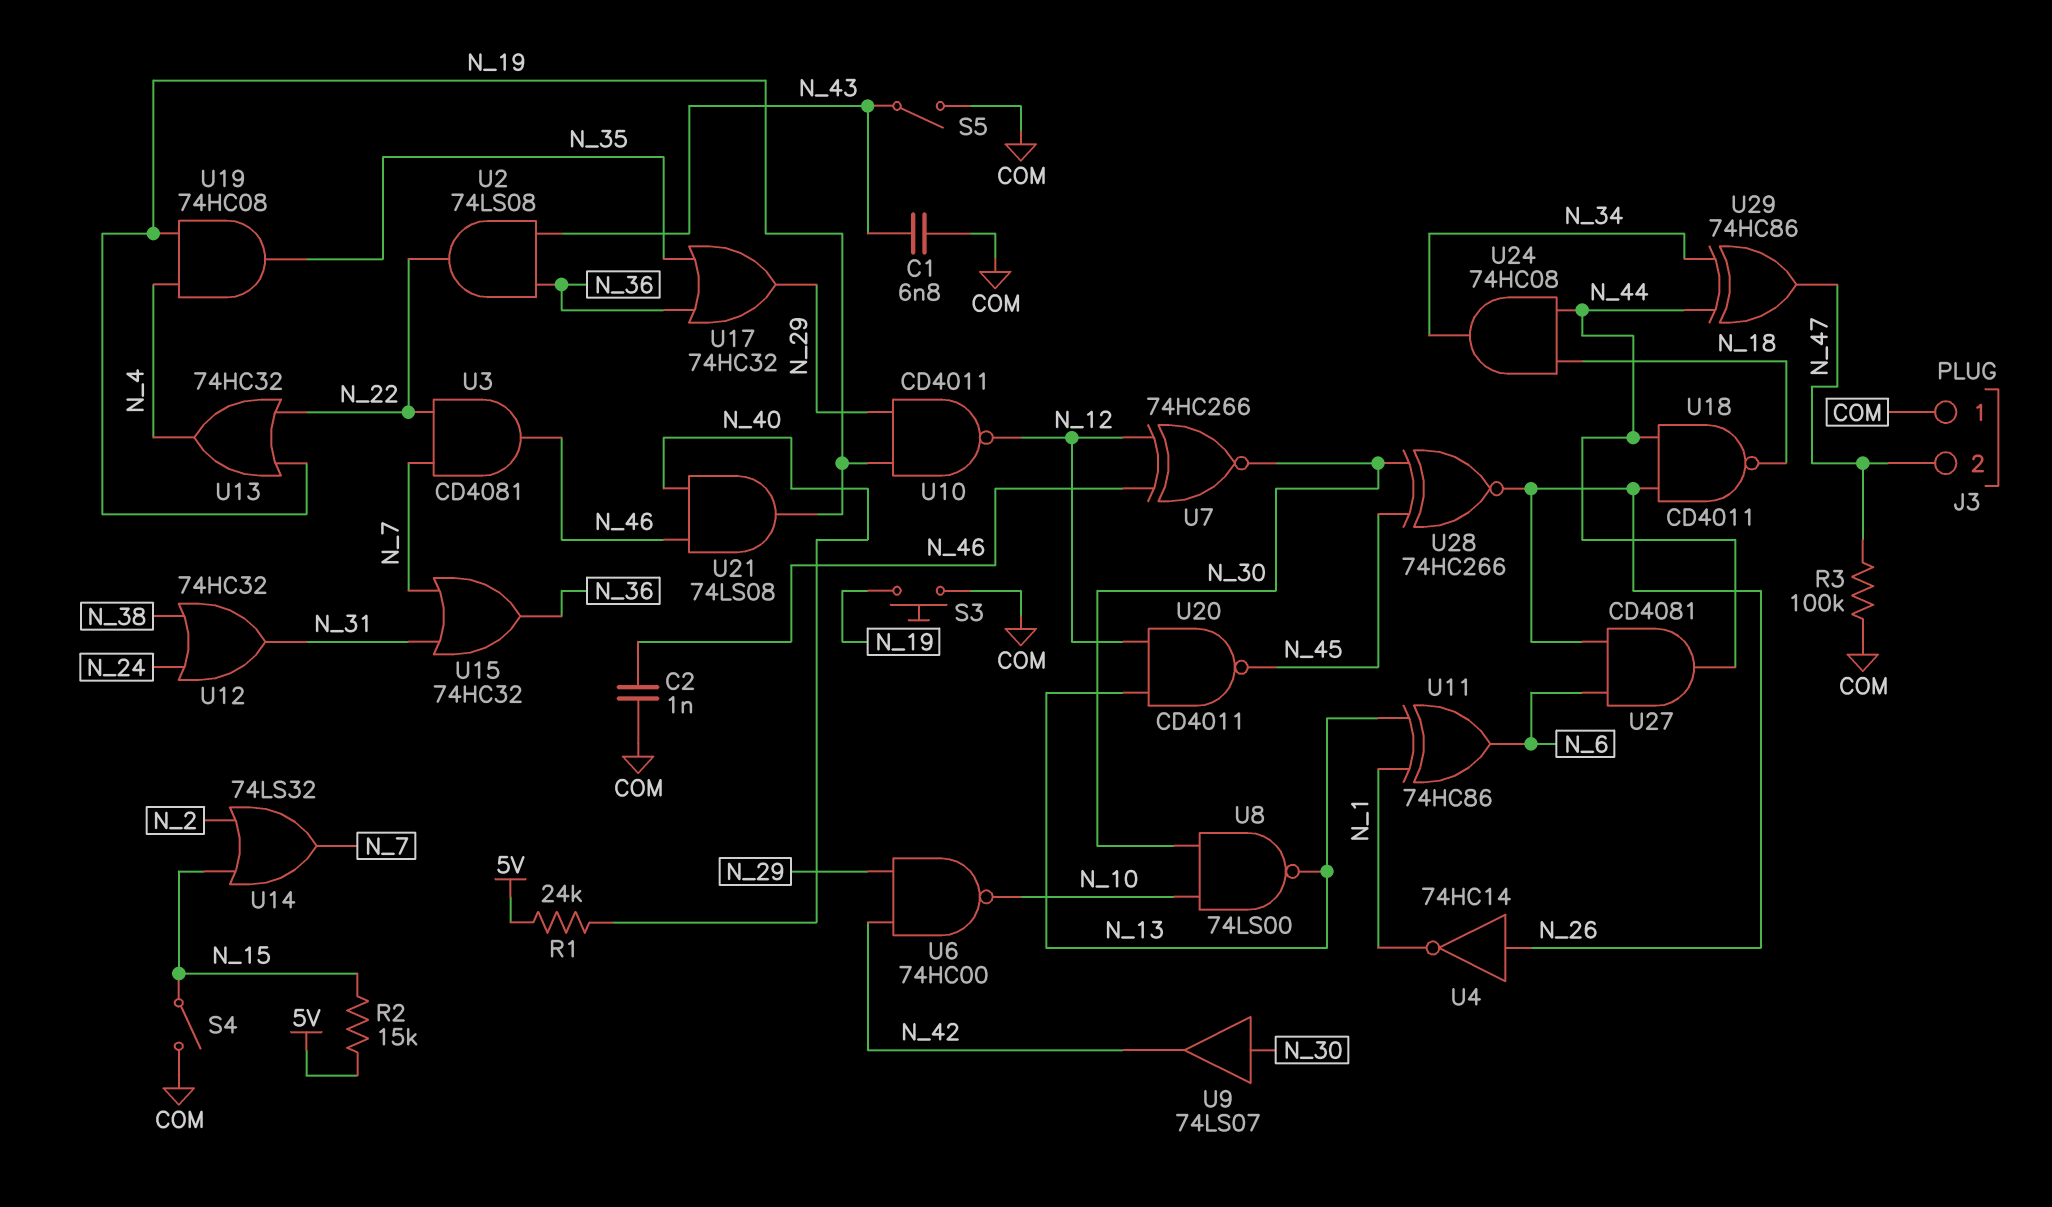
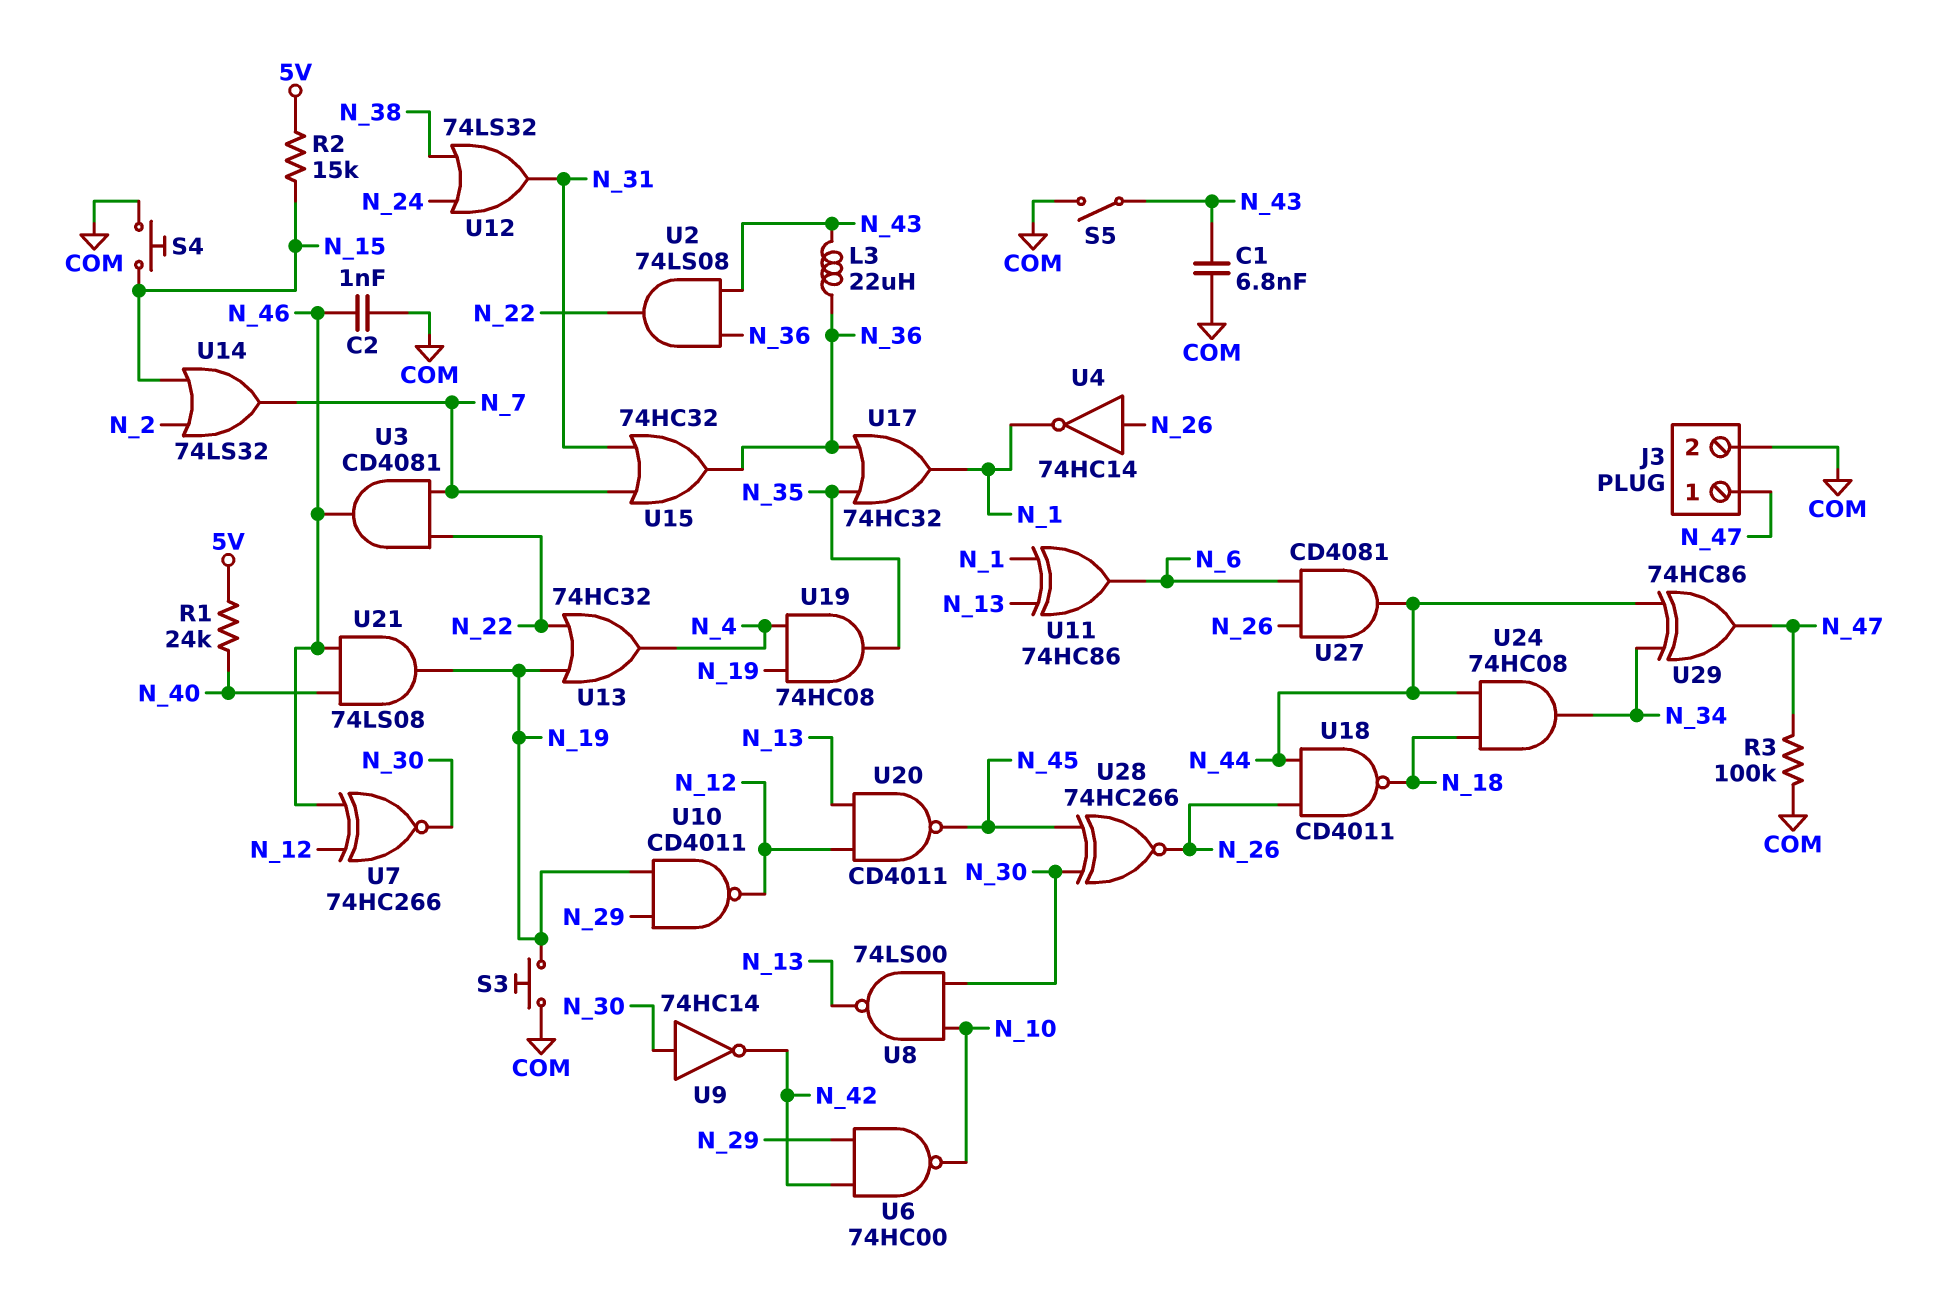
J3 pin 1: COM -> N_47
J3 pin 2: N_47 -> COM
L3: none -> 22uH (N_36, N_43)
S4: switch (COM, N_15) -> button (COM, N_15)
U9: buffer 74LS07 (in N_30, out N_42) -> NOT 74HC14 (in N_30, out N_42)
U12: OR 74HC32 (in N_24, in N_38, out N_31) -> OR 74LS32 (in N_24, in N_38, out N_31)
U17: OR 74HC32 (in N_35, in N_36, out N_29) -> OR 74HC32 (in N_35, in N_36, out N_1)

